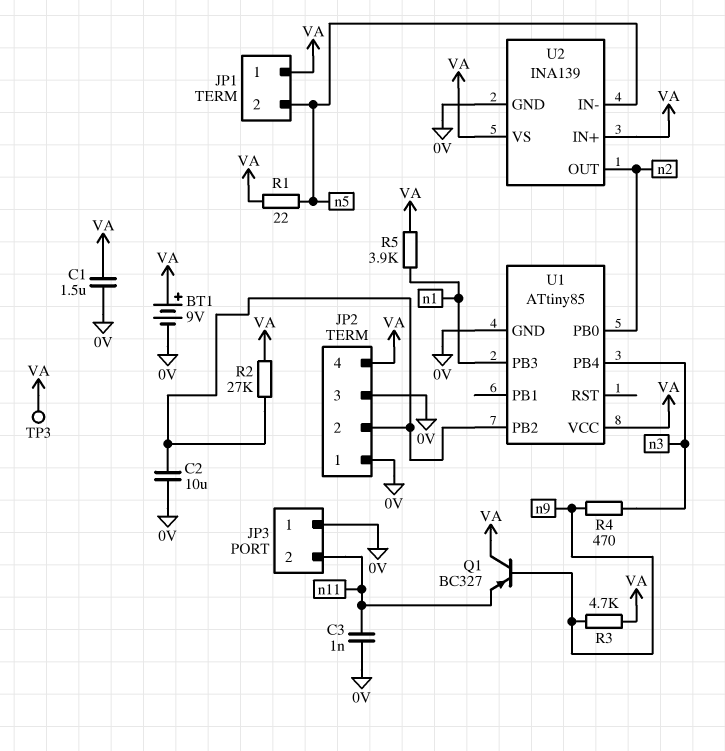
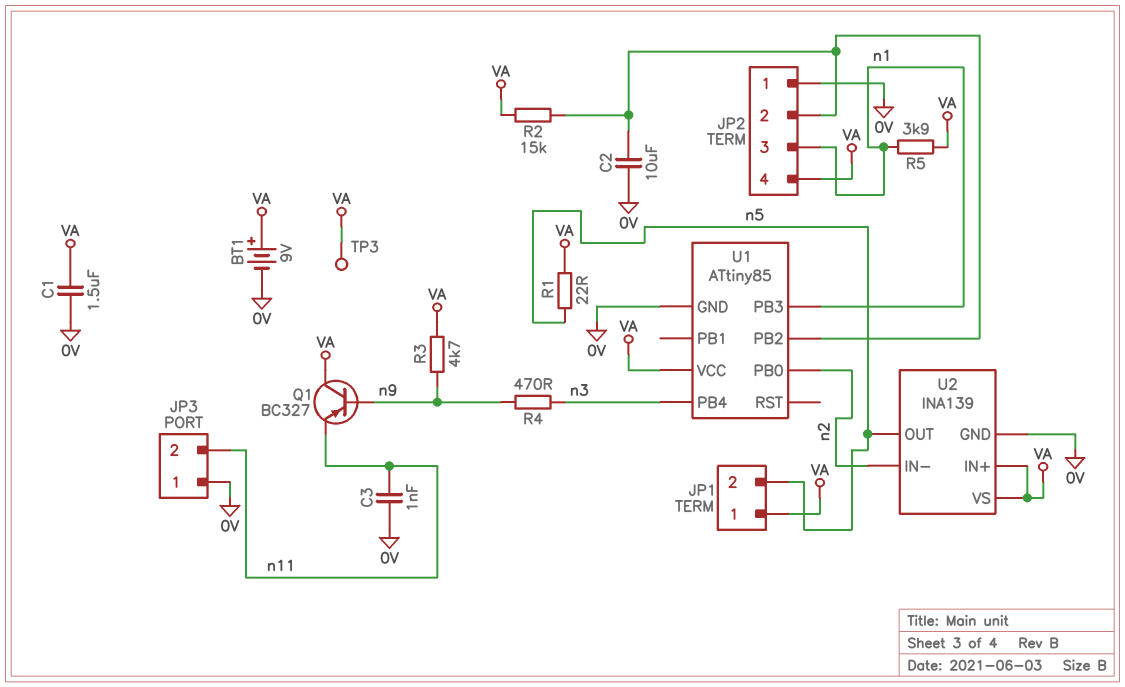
JP2 pin 3: 0V -> n1
R2: 27k (JP2/2, VA) -> 15k (JP2/2, VA)
U2 pin IN-: n5 -> n2
U2 pin OUT: n2 -> n5

